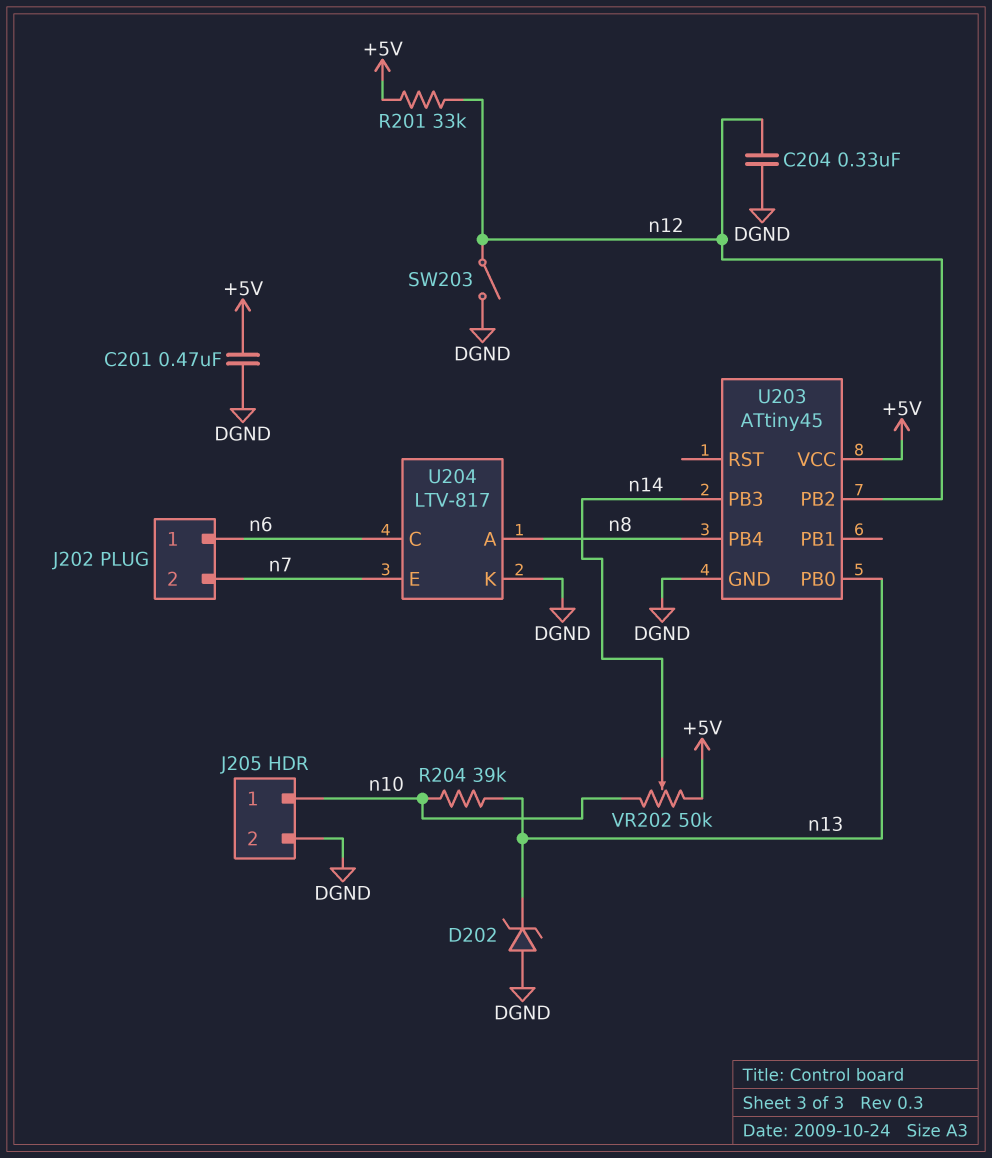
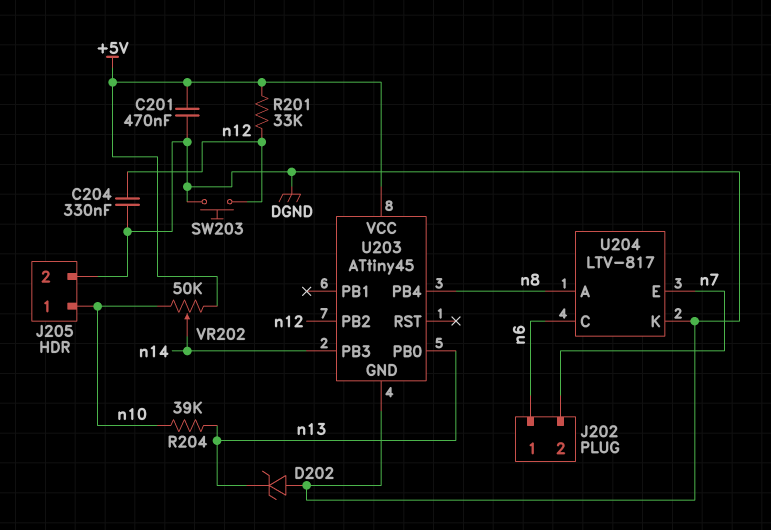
SW203: switch (DGND, n12) -> button (DGND, n12)

